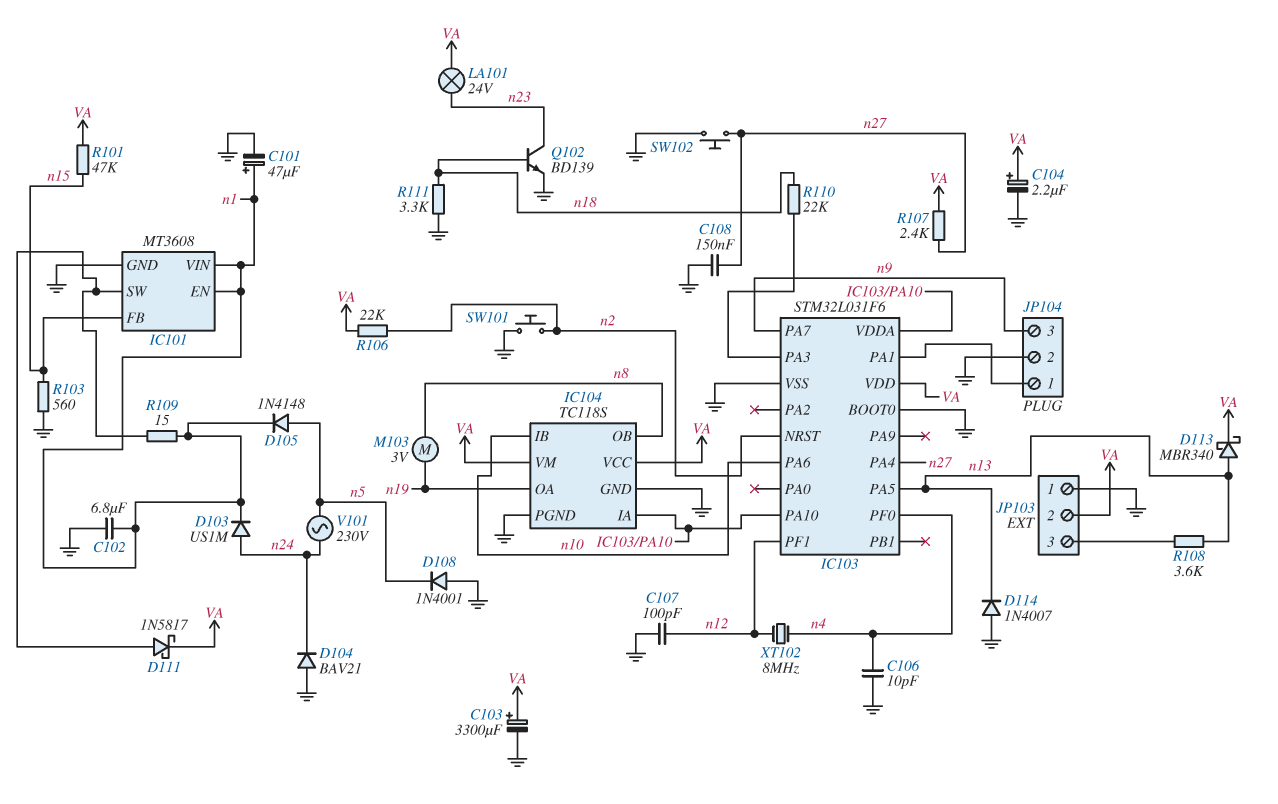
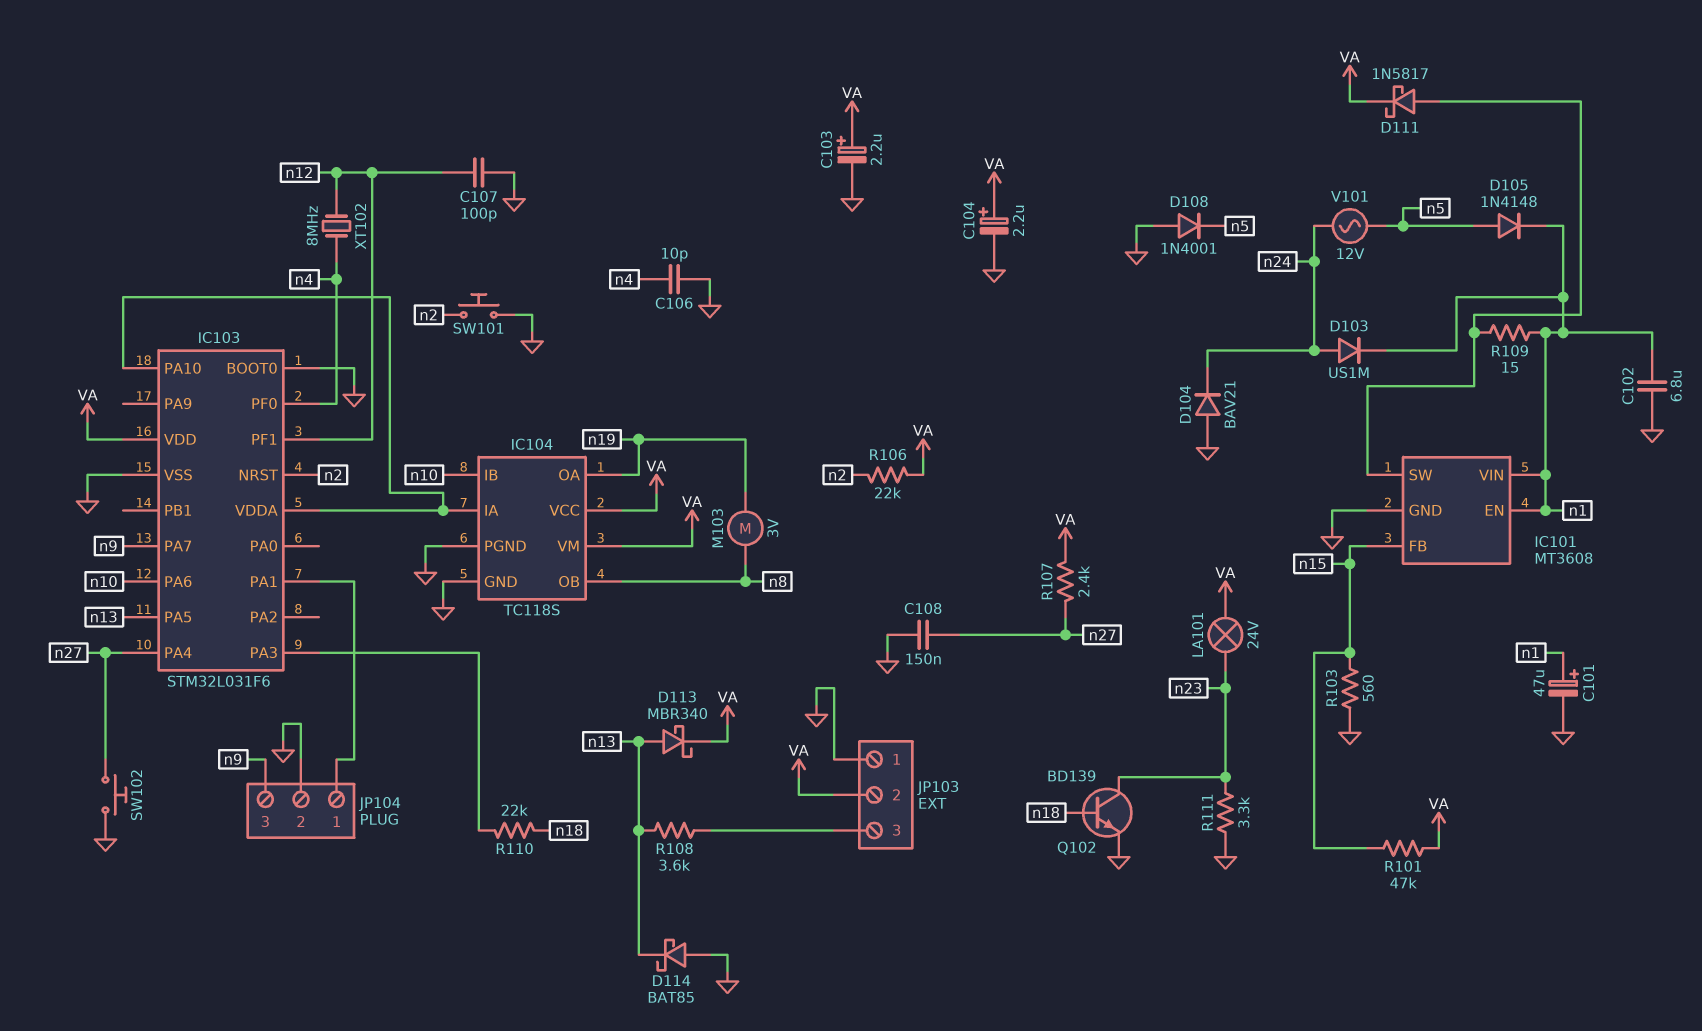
C103: 3300uF (plus VA, minus GND) -> 2.2uF (plus VA, minus GND)
D114: diode 1N4007 (A GND, K n13) -> schottky BAT85 (A GND, K n13)
R111: 3.3k (GND, n18) -> 3.3k (GND, n23)
V101: AC 230V (n5, n24) -> AC 12V (n5, n24)

